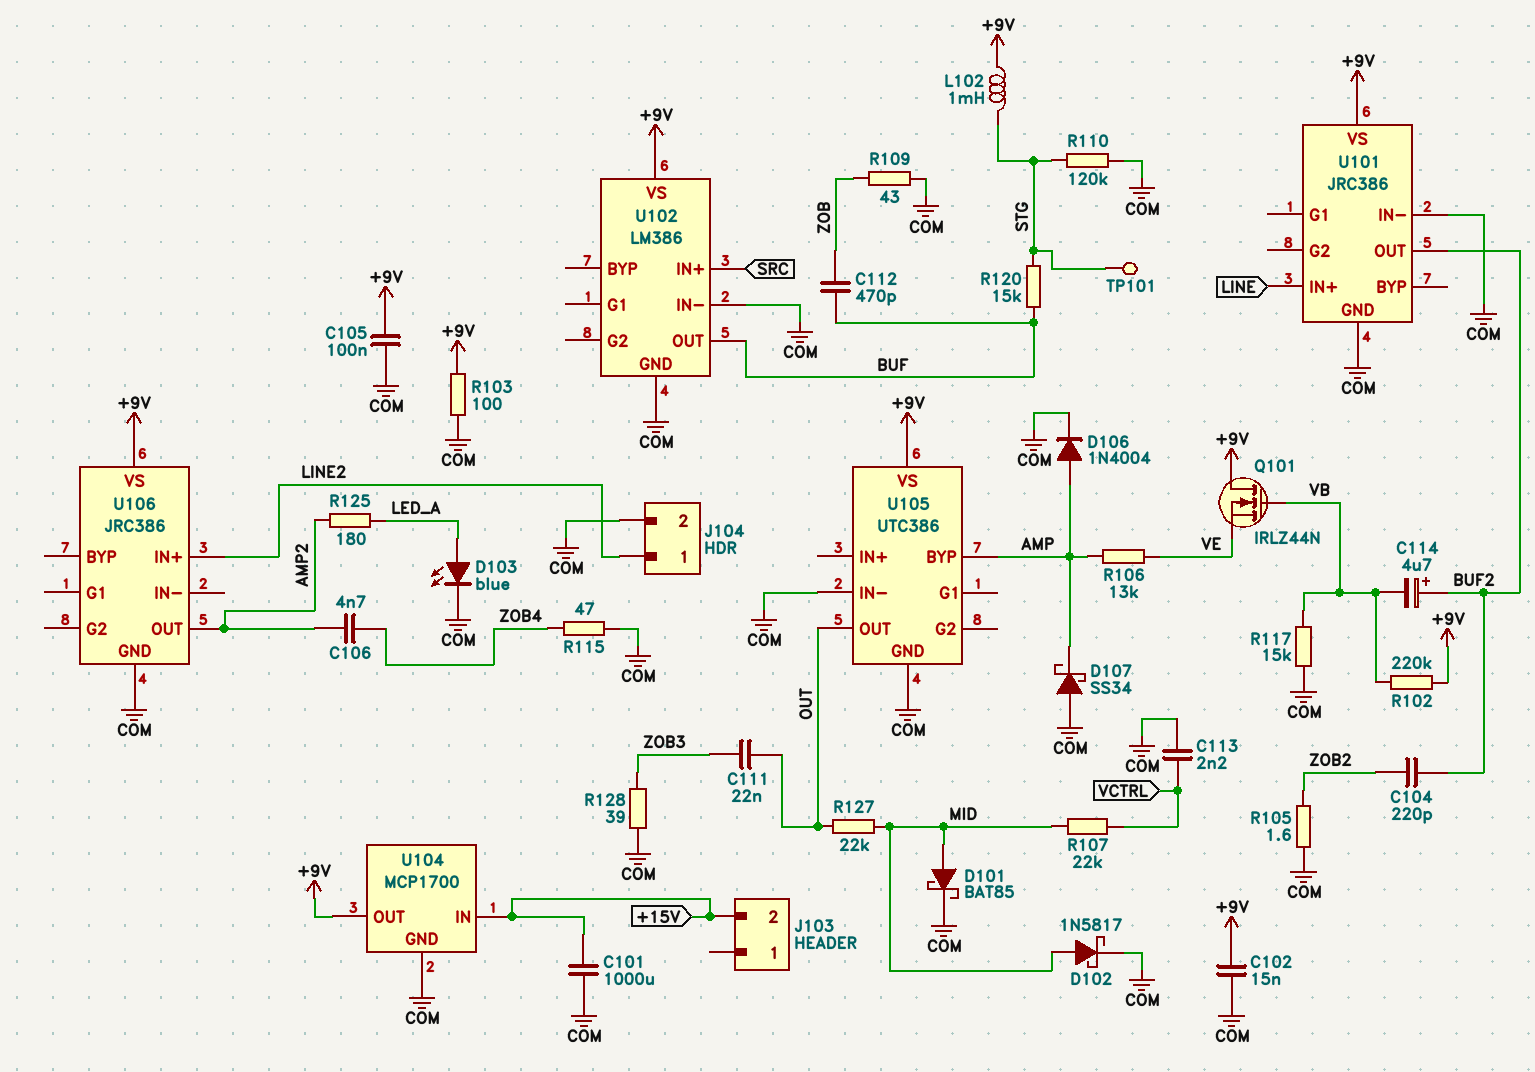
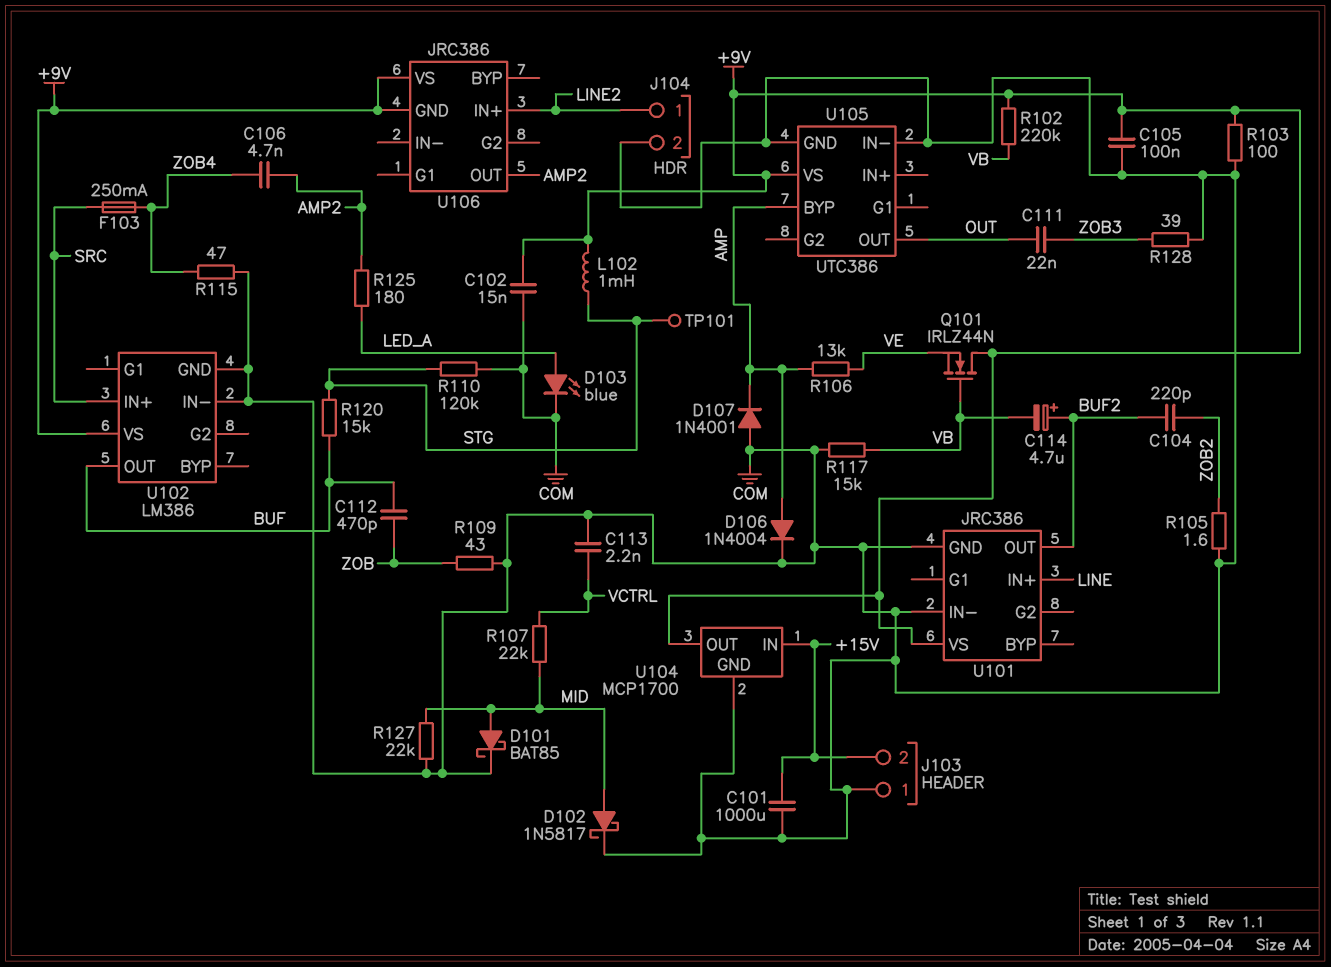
D107: schottky SS34 (A COM, K AMP) -> diode 1N4001 (A COM, K AMP)
F103: none -> 250mA (SRC, ZOB4)
J103 pin 1: none -> COM
R127: 22k (MID, OUT) -> 22k (COM, MID)
U106 pin GND: COM -> +9V

